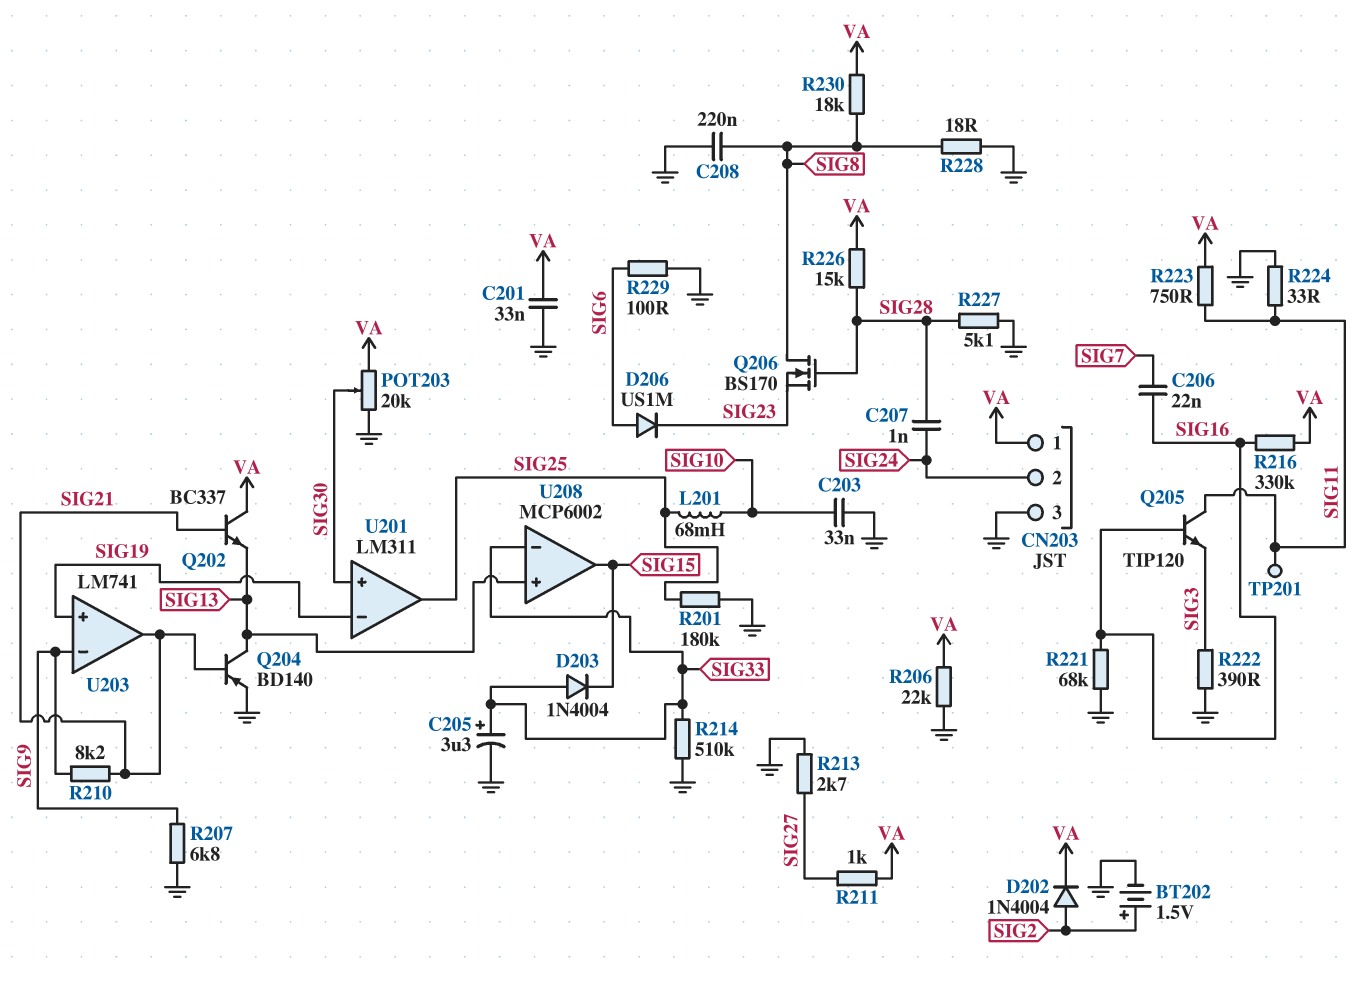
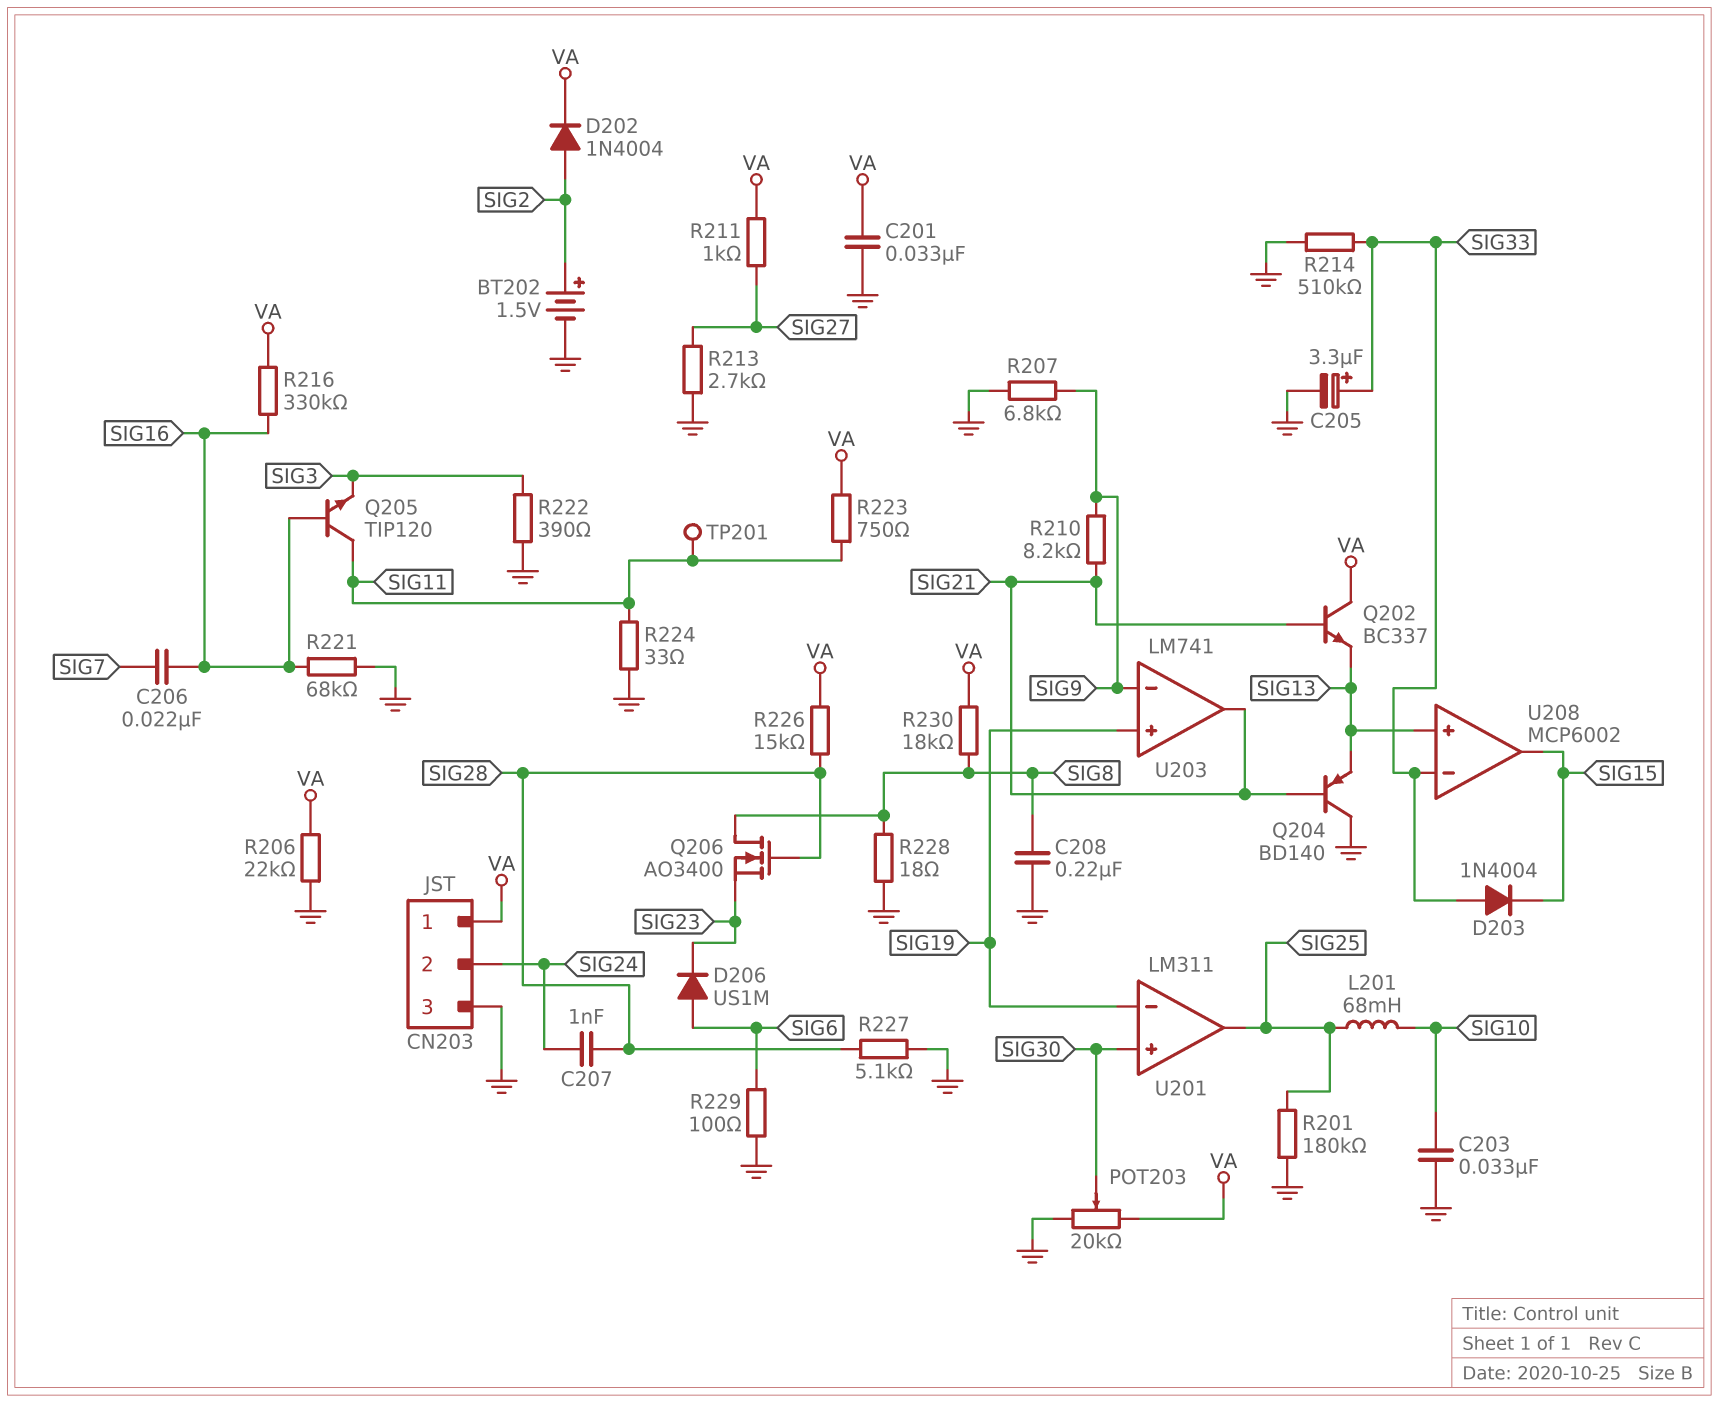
Q204: PNP BD140 (B SIG21, C SIG13, E GND) -> PNP BD140 (B SIG21, C GND, E SIG13)
Q206: NMOS BS170 (G SIG28, D SIG8, S SIG23) -> NMOS AO3400 (G SIG28, D SIG8, S SIG23)

